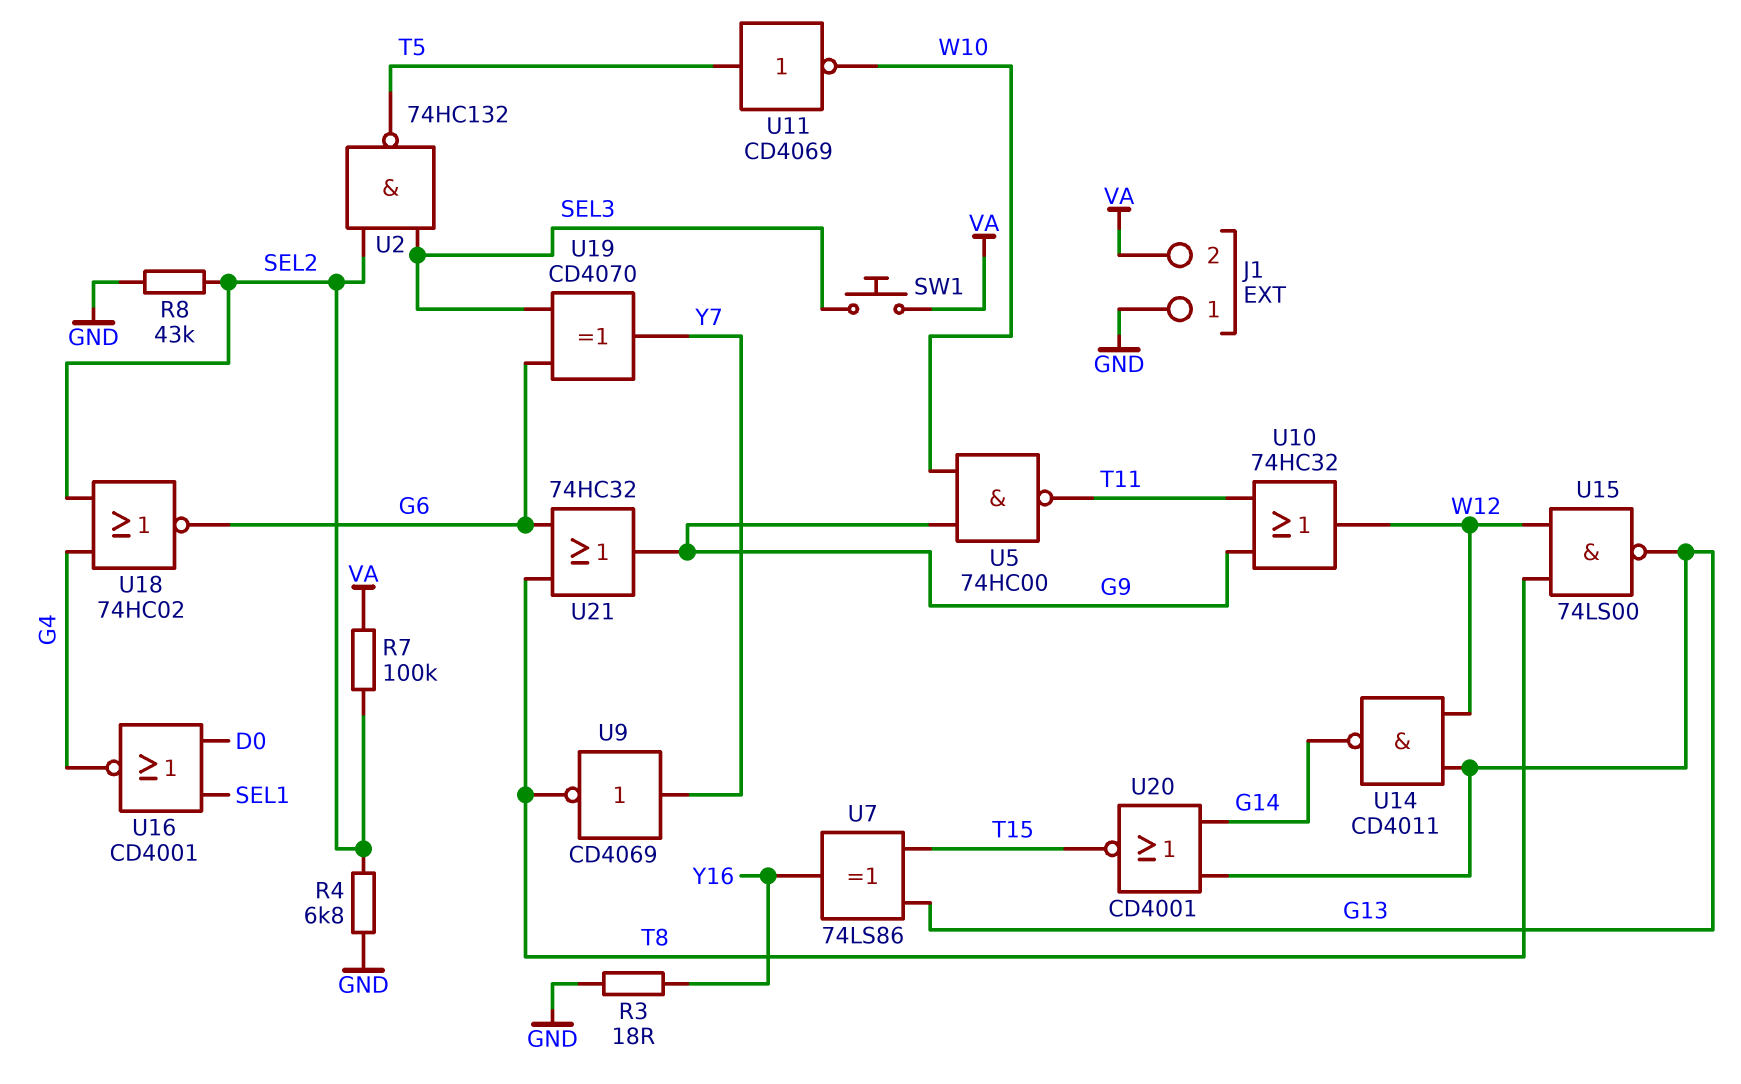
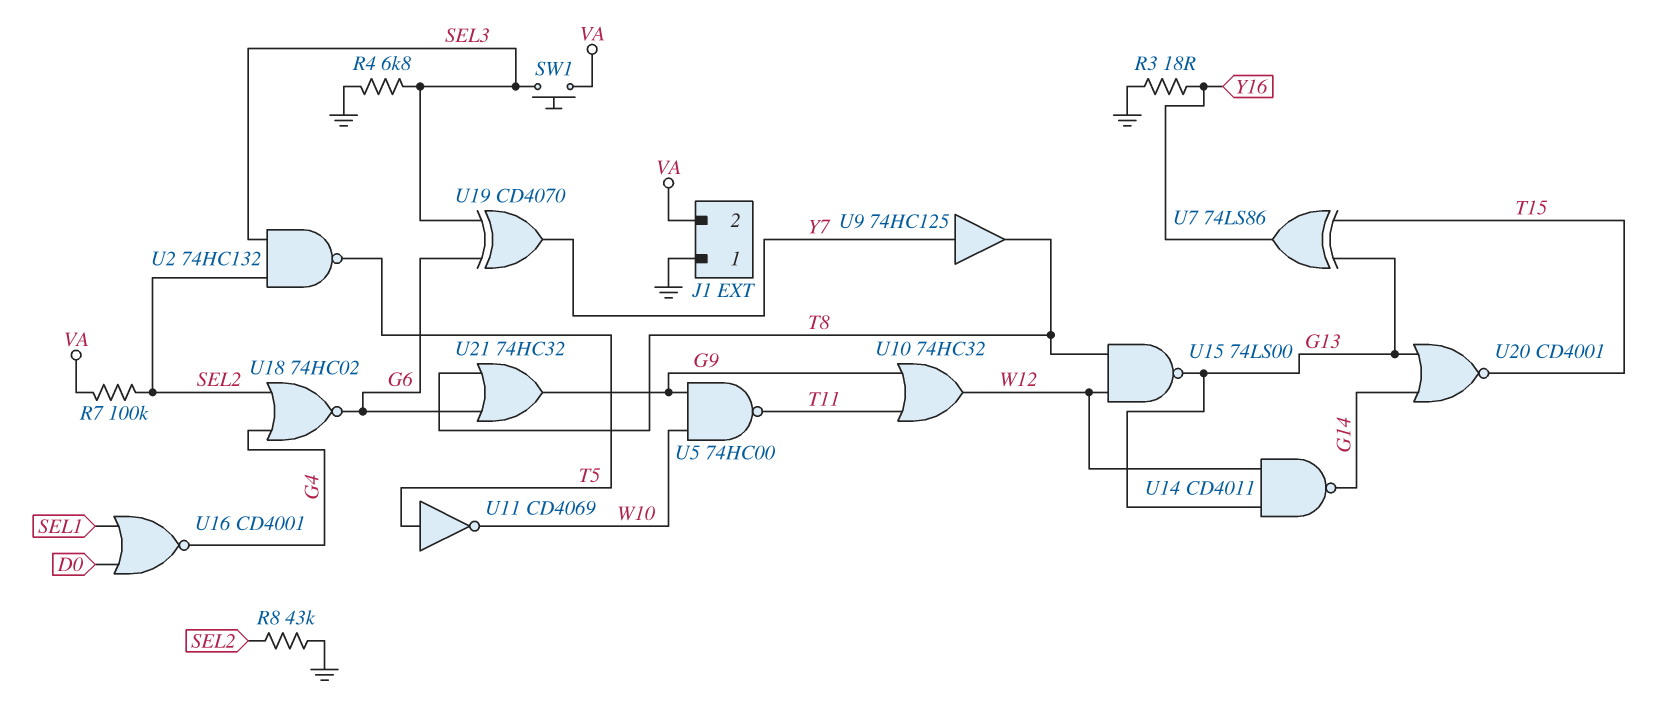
R4: 6.8k (GND, SEL2) -> 6.8k (GND, SEL3)
U9: NOT CD4069 (in Y7, out T8) -> buffer 74HC125 (in Y7, out T8)

